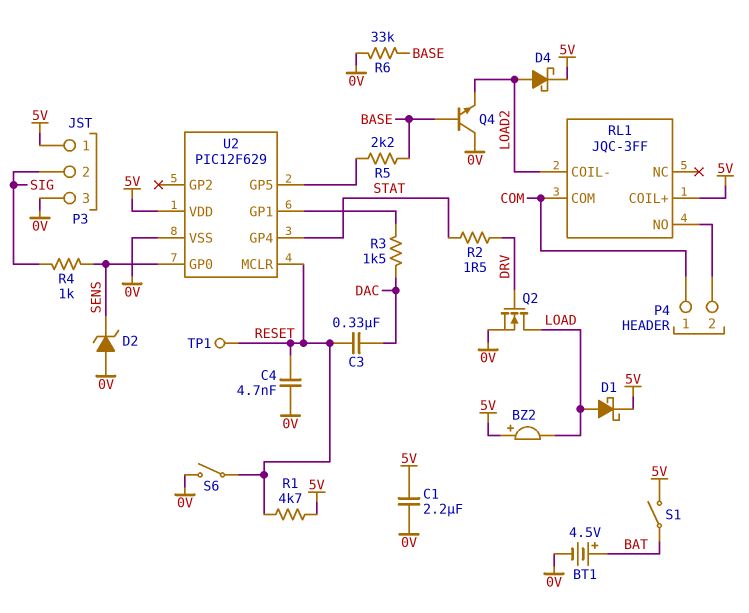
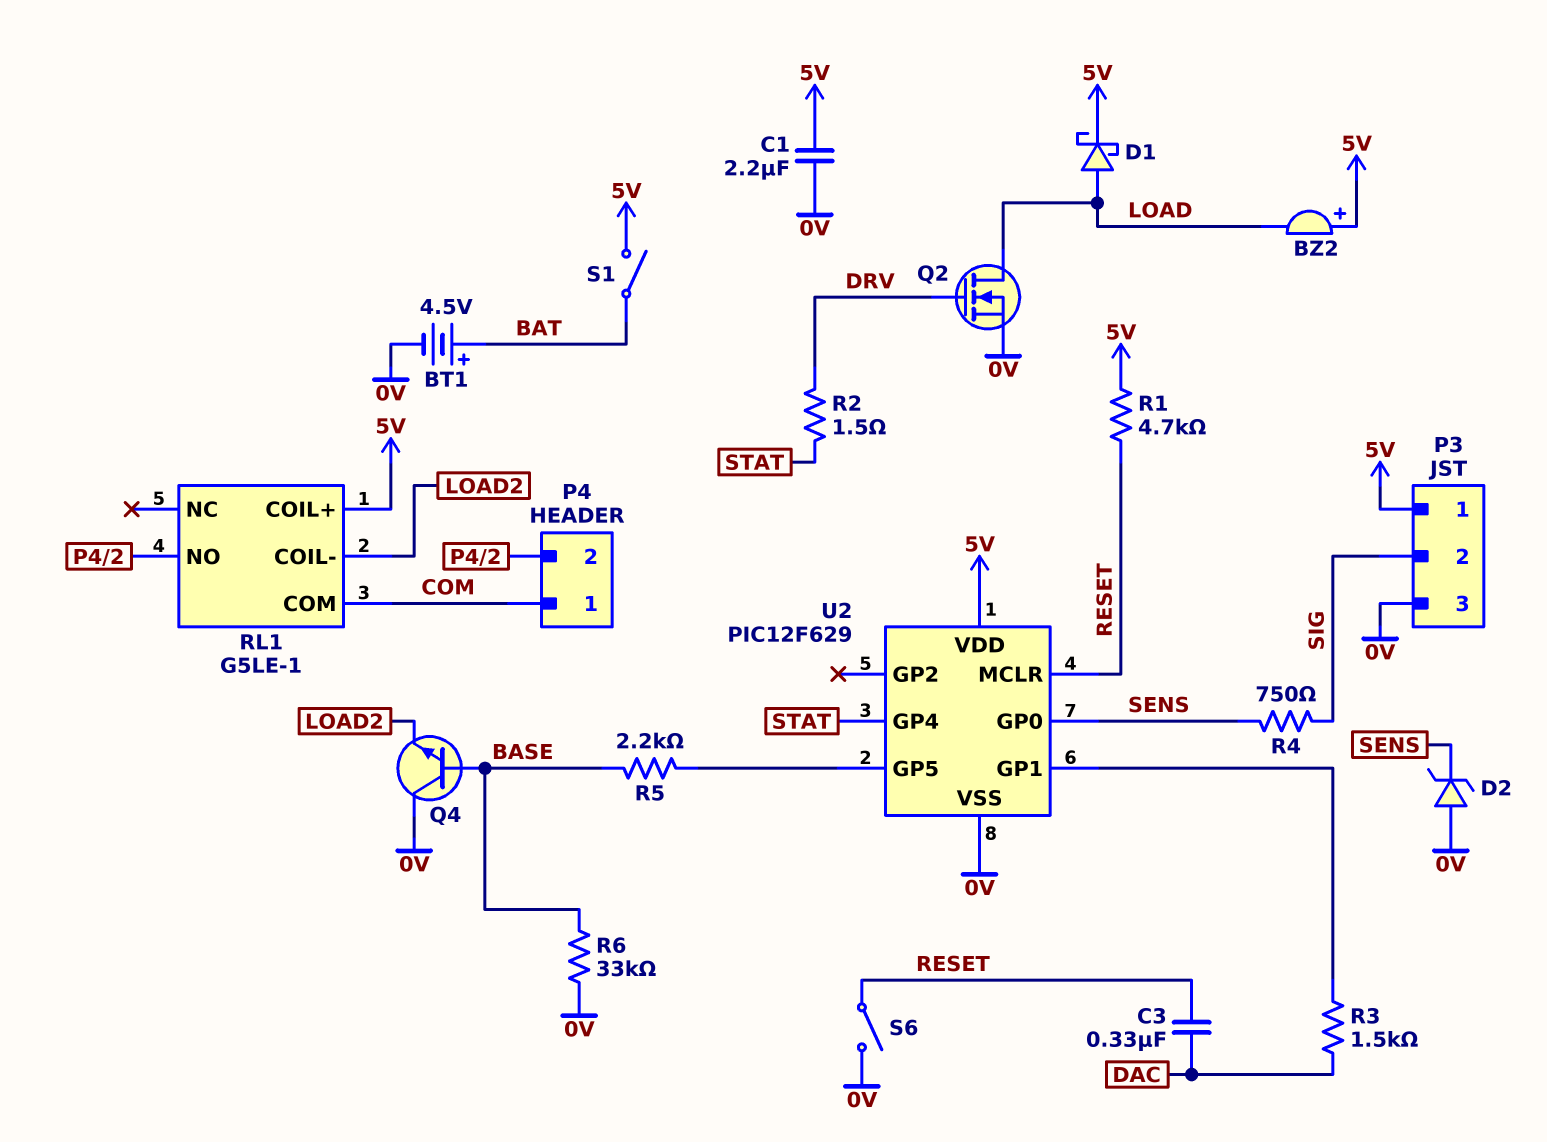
C4: 4.7nF (0V, RESET) -> none
D4: schottky (A LOAD2, K 5V) -> none
R4: 1k (SENS, SIG) -> 750 (SENS, SIG)
RL1: JQC-3FF -> G5LE-1
TP1: test point (RESET) -> none

